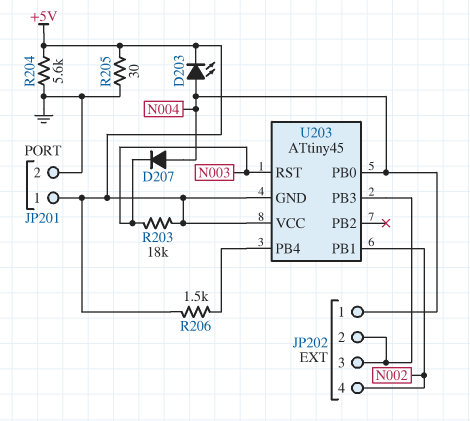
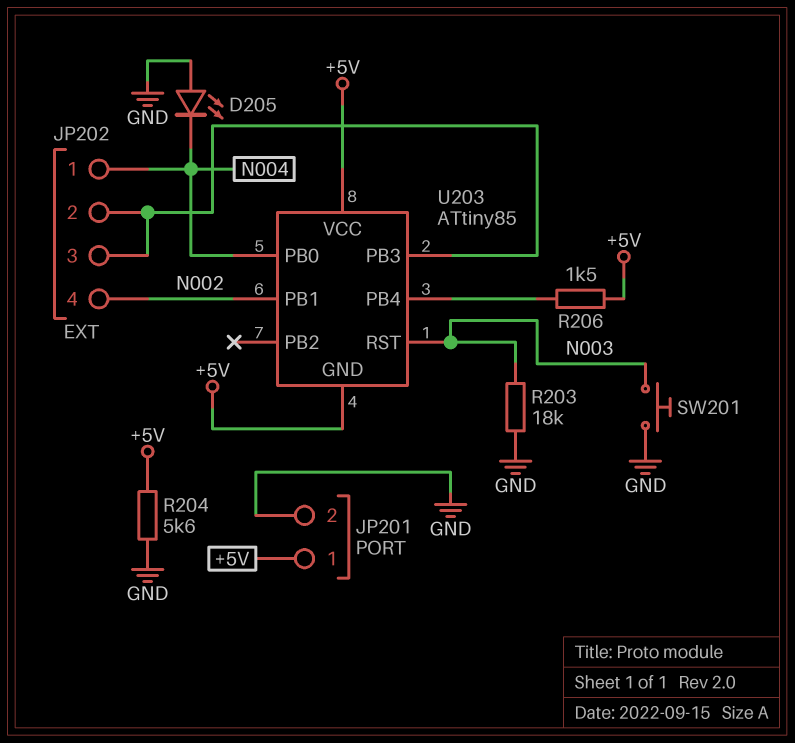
D203: LED (A N004, K +5V) -> none
D205: none -> LED (A GND, K N004)
D207: diode (A N004, K N003) -> none
R203: 18k (+5V, N003) -> 18k (GND, N003)
R205: 30 (+5V, GND) -> none
SW201: none -> button (GND, N003)
U203: ATtiny45 -> ATtiny85

